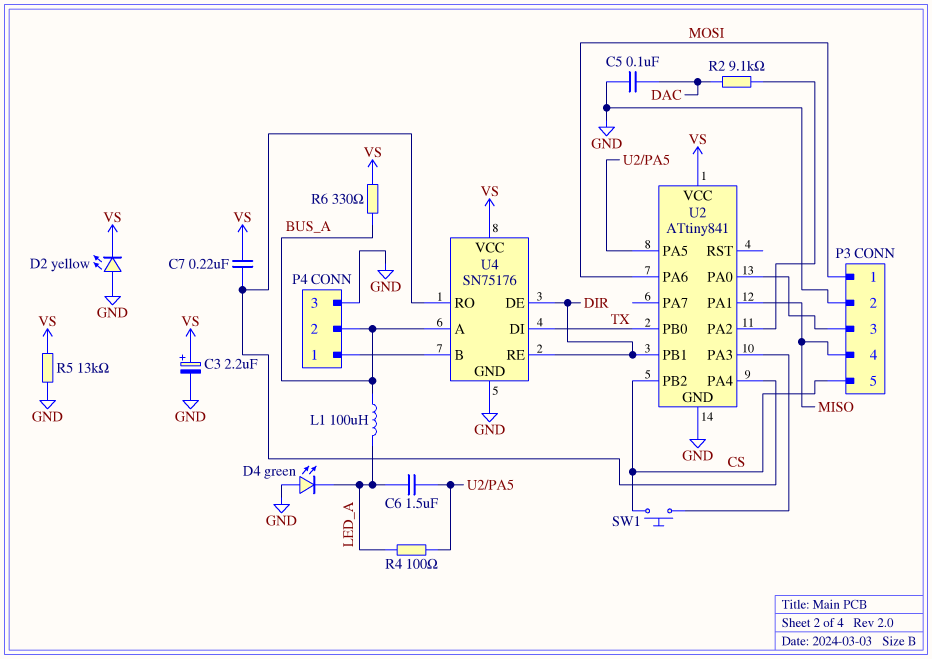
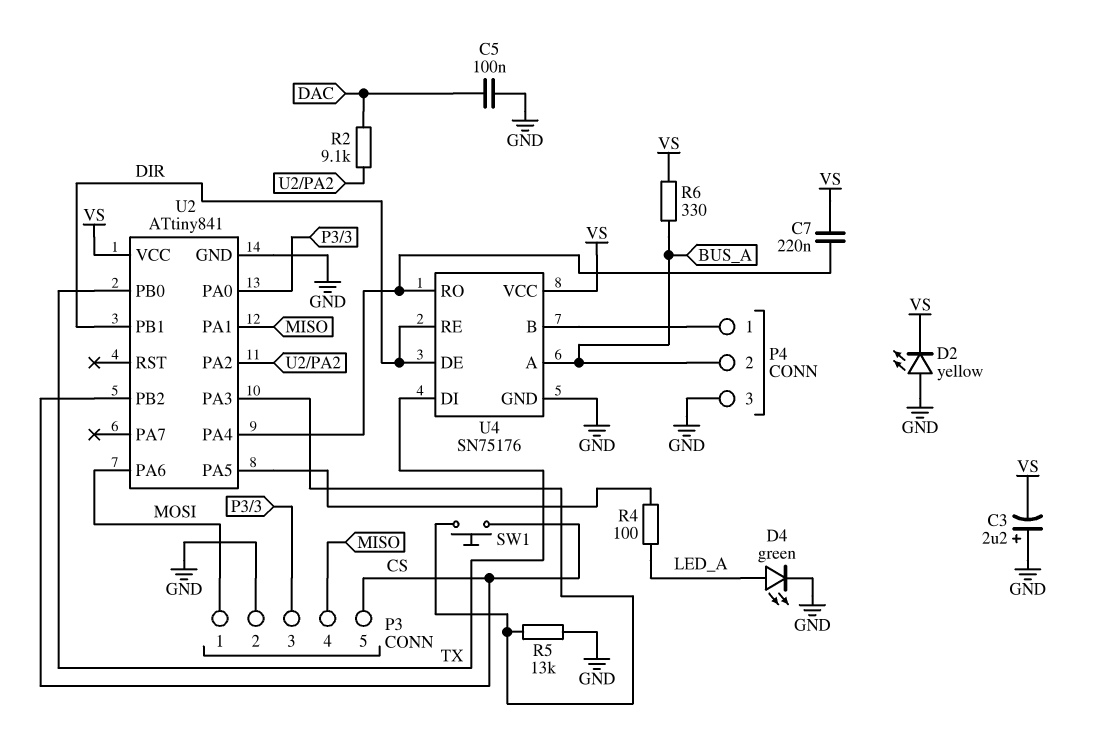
C3: 2.2uF (plus VS, minus GND) -> 2.2uF (plus GND, minus VS)
C6: 1.5uF (LED_A, U2/PA5) -> none
D4: LED green (A GND, K LED_A) -> LED green (A LED_A, K GND)
L1: 100uH (BUS_A, LED_A) -> none
R5: 13k (GND, VS) -> 13k (GND, U2/PA3)

